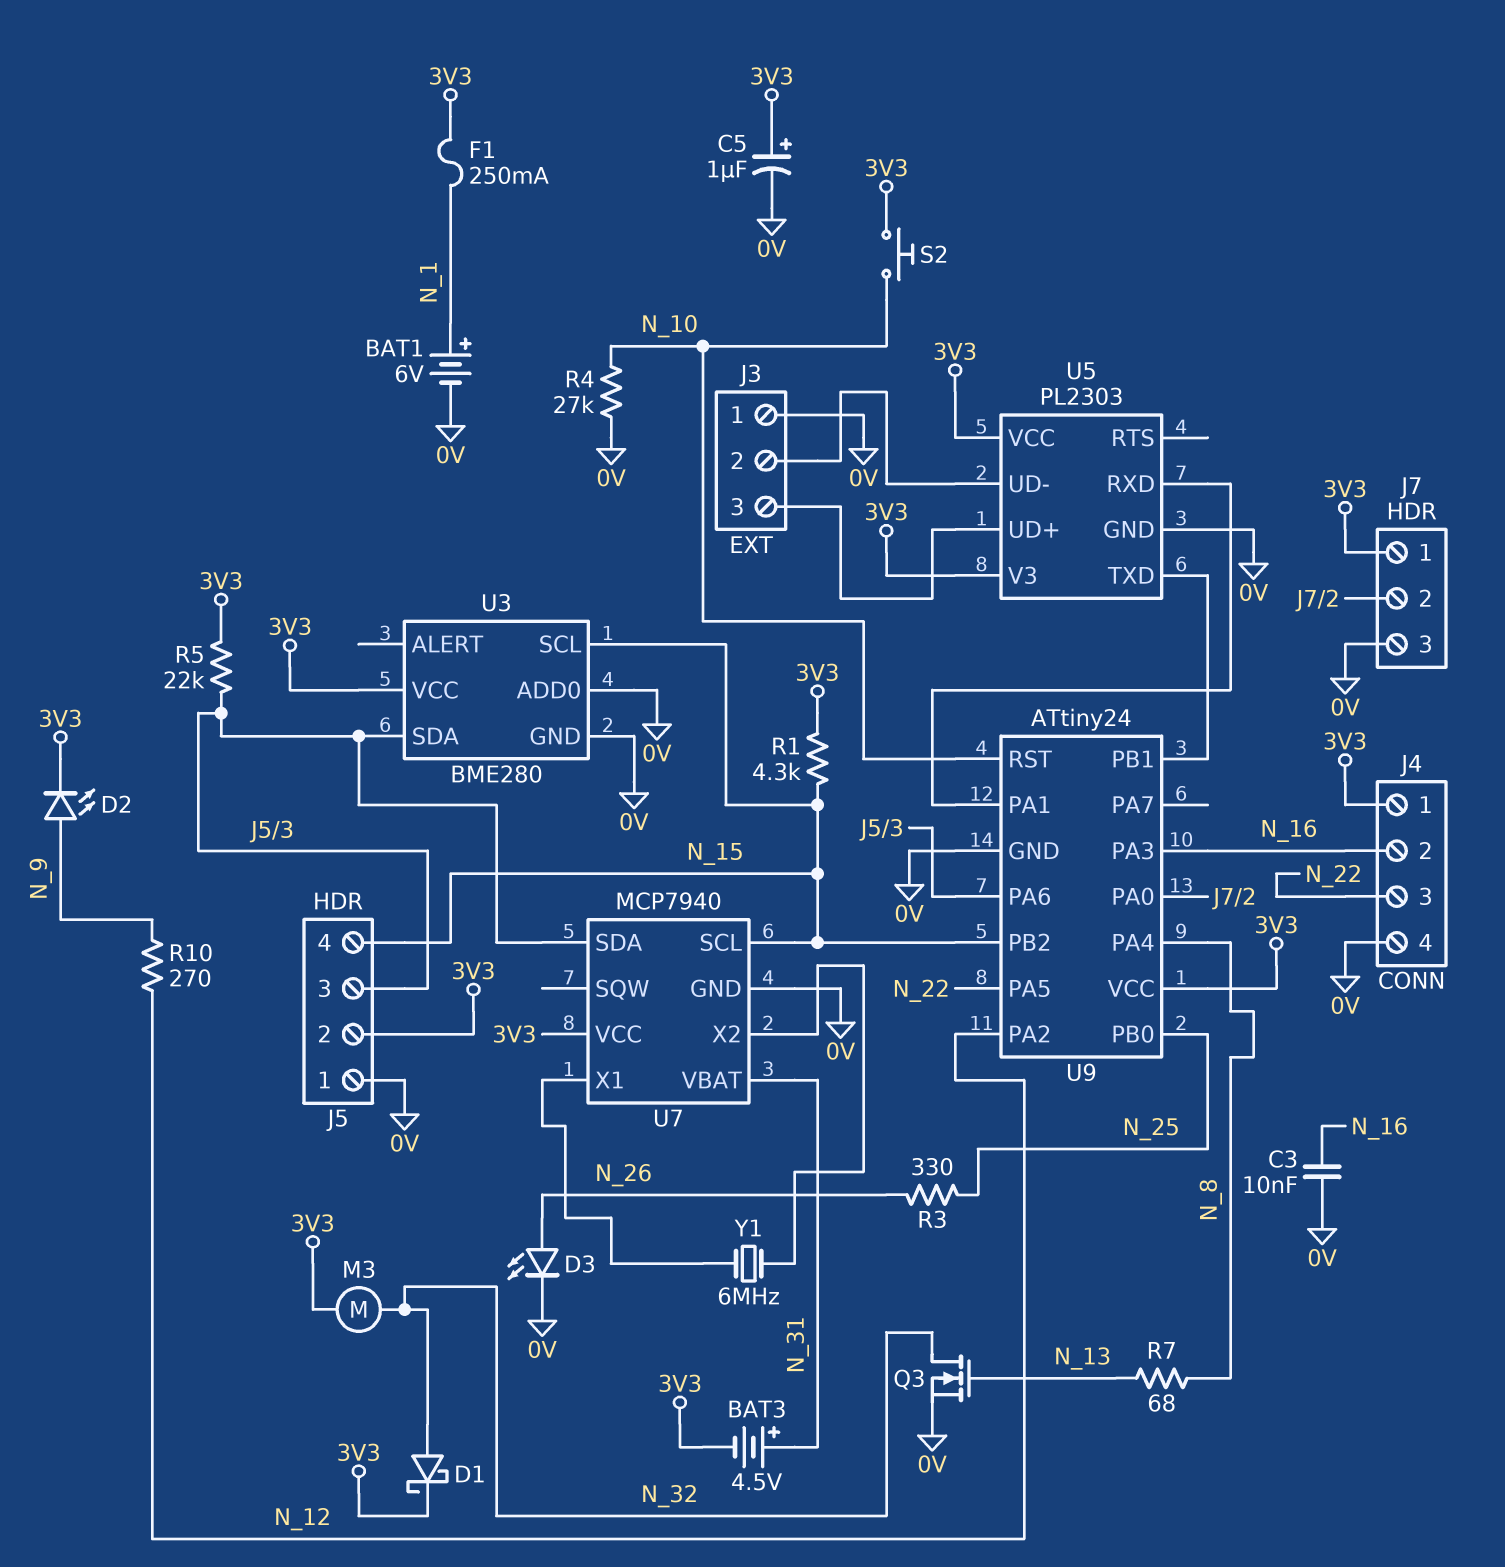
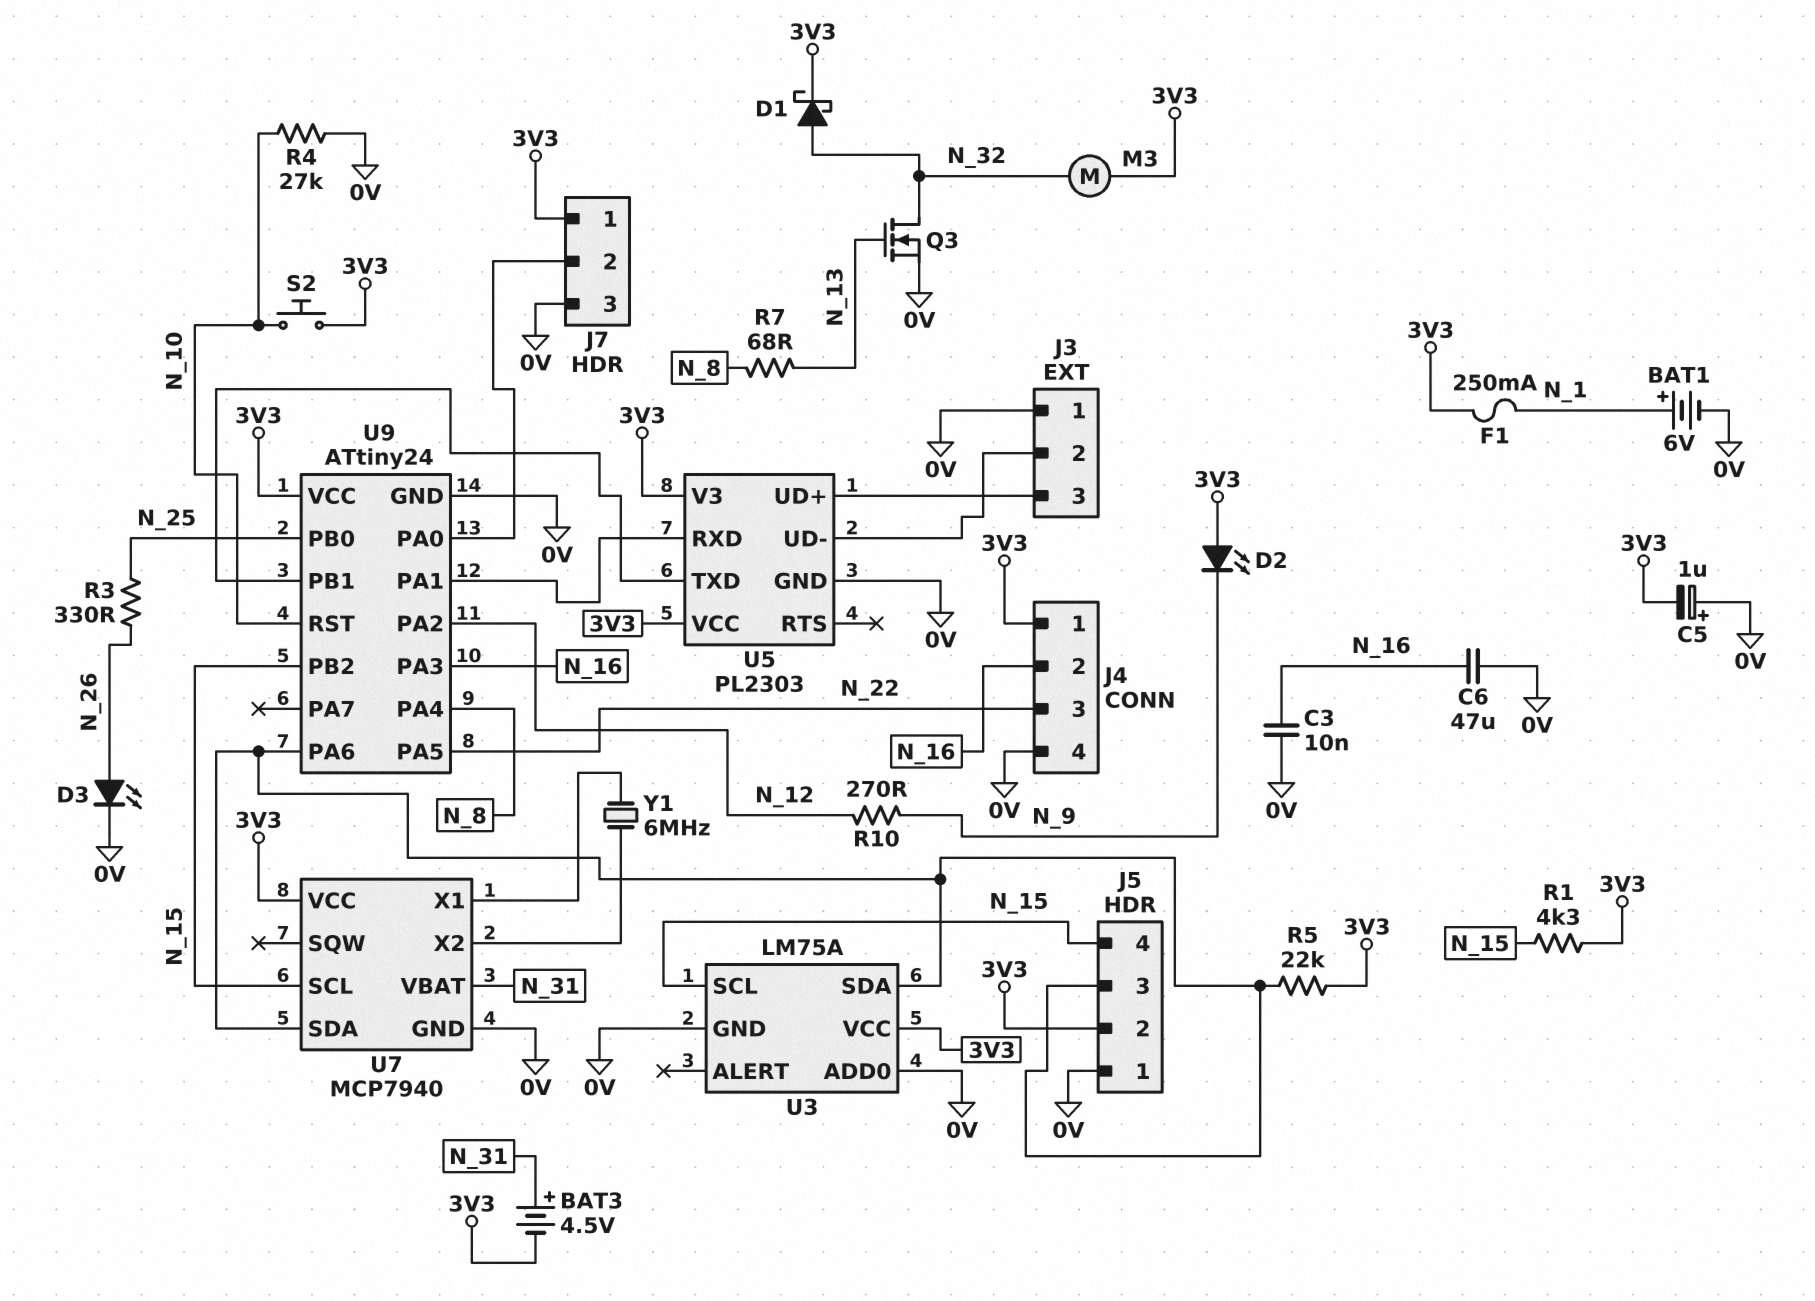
C5: 1uF (plus 3V3, minus 0V) -> 1uF (plus 0V, minus 3V3)
C6: none -> 47uF (0V, N_16)
D2: LED (A N_9, K 3V3) -> LED (A 3V3, K N_9)
U3: BME280 -> LM75A

